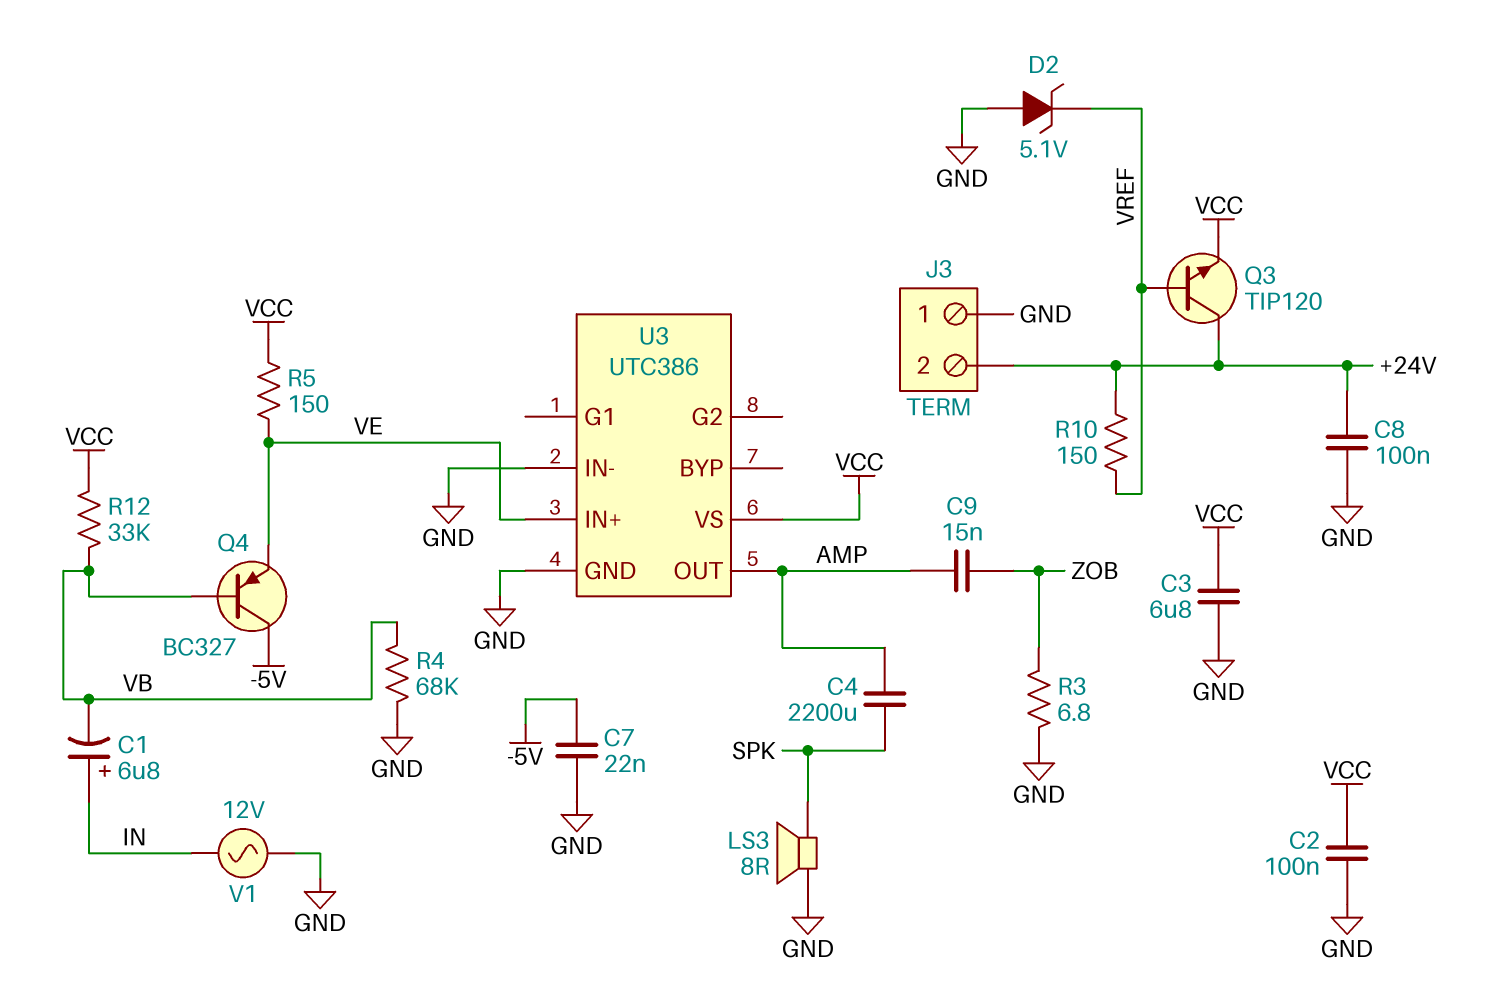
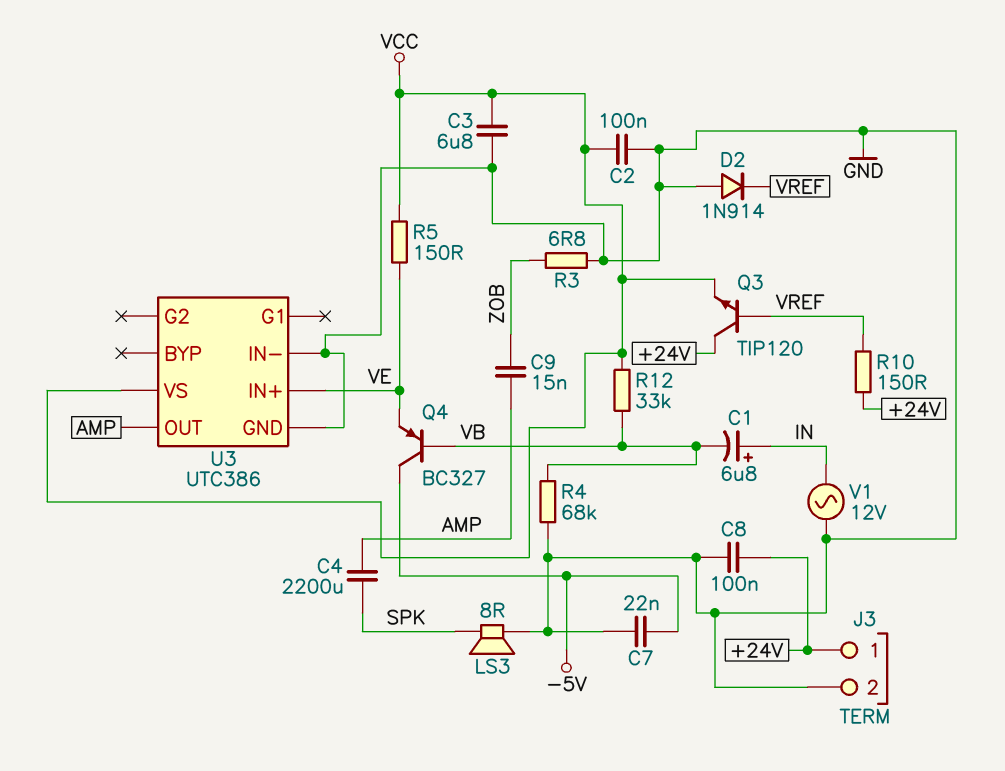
D2: zener 5.1V (A GND, K VREF) -> diode 1N914 (A GND, K VREF)
J3 pin 1: GND -> +24V
J3 pin 2: +24V -> GND

